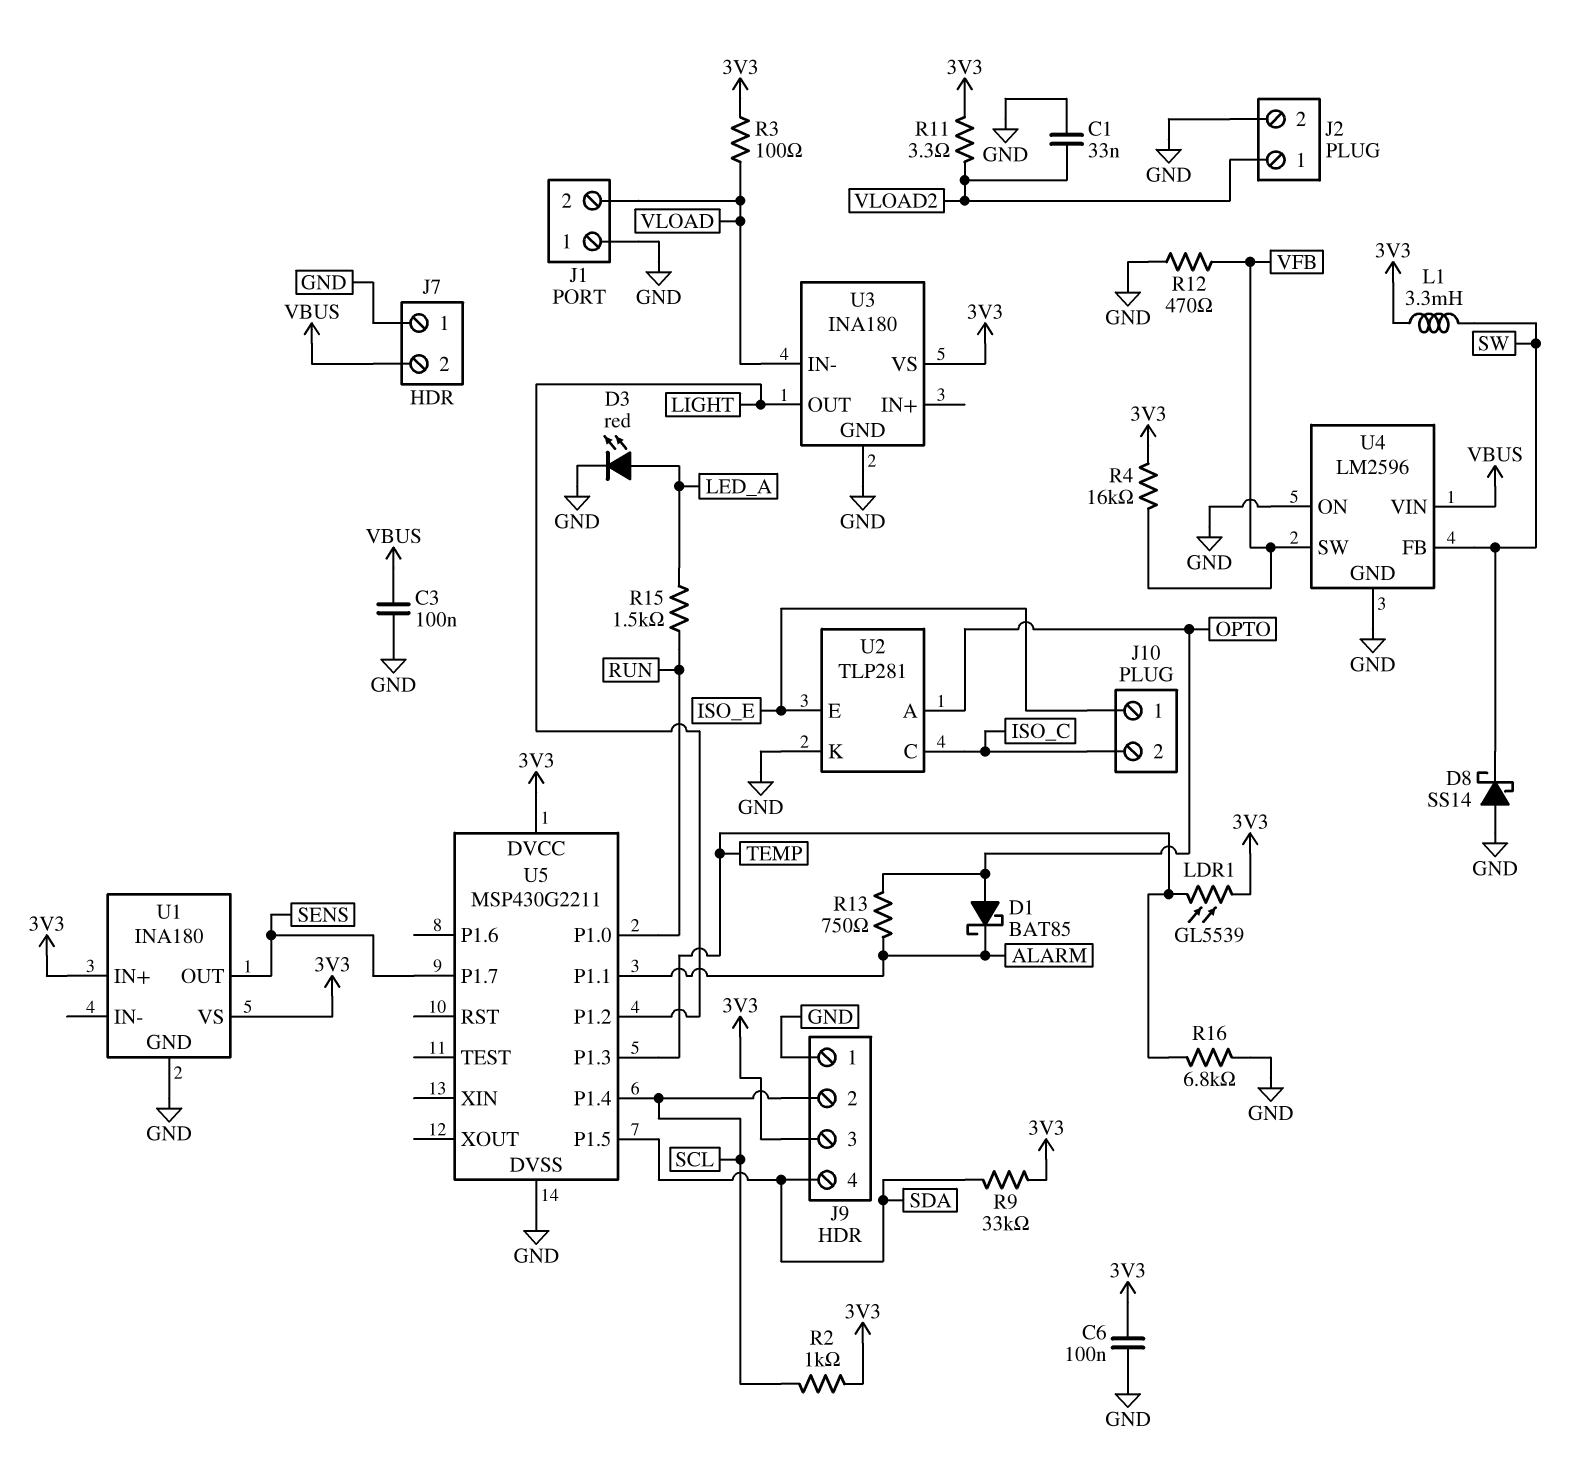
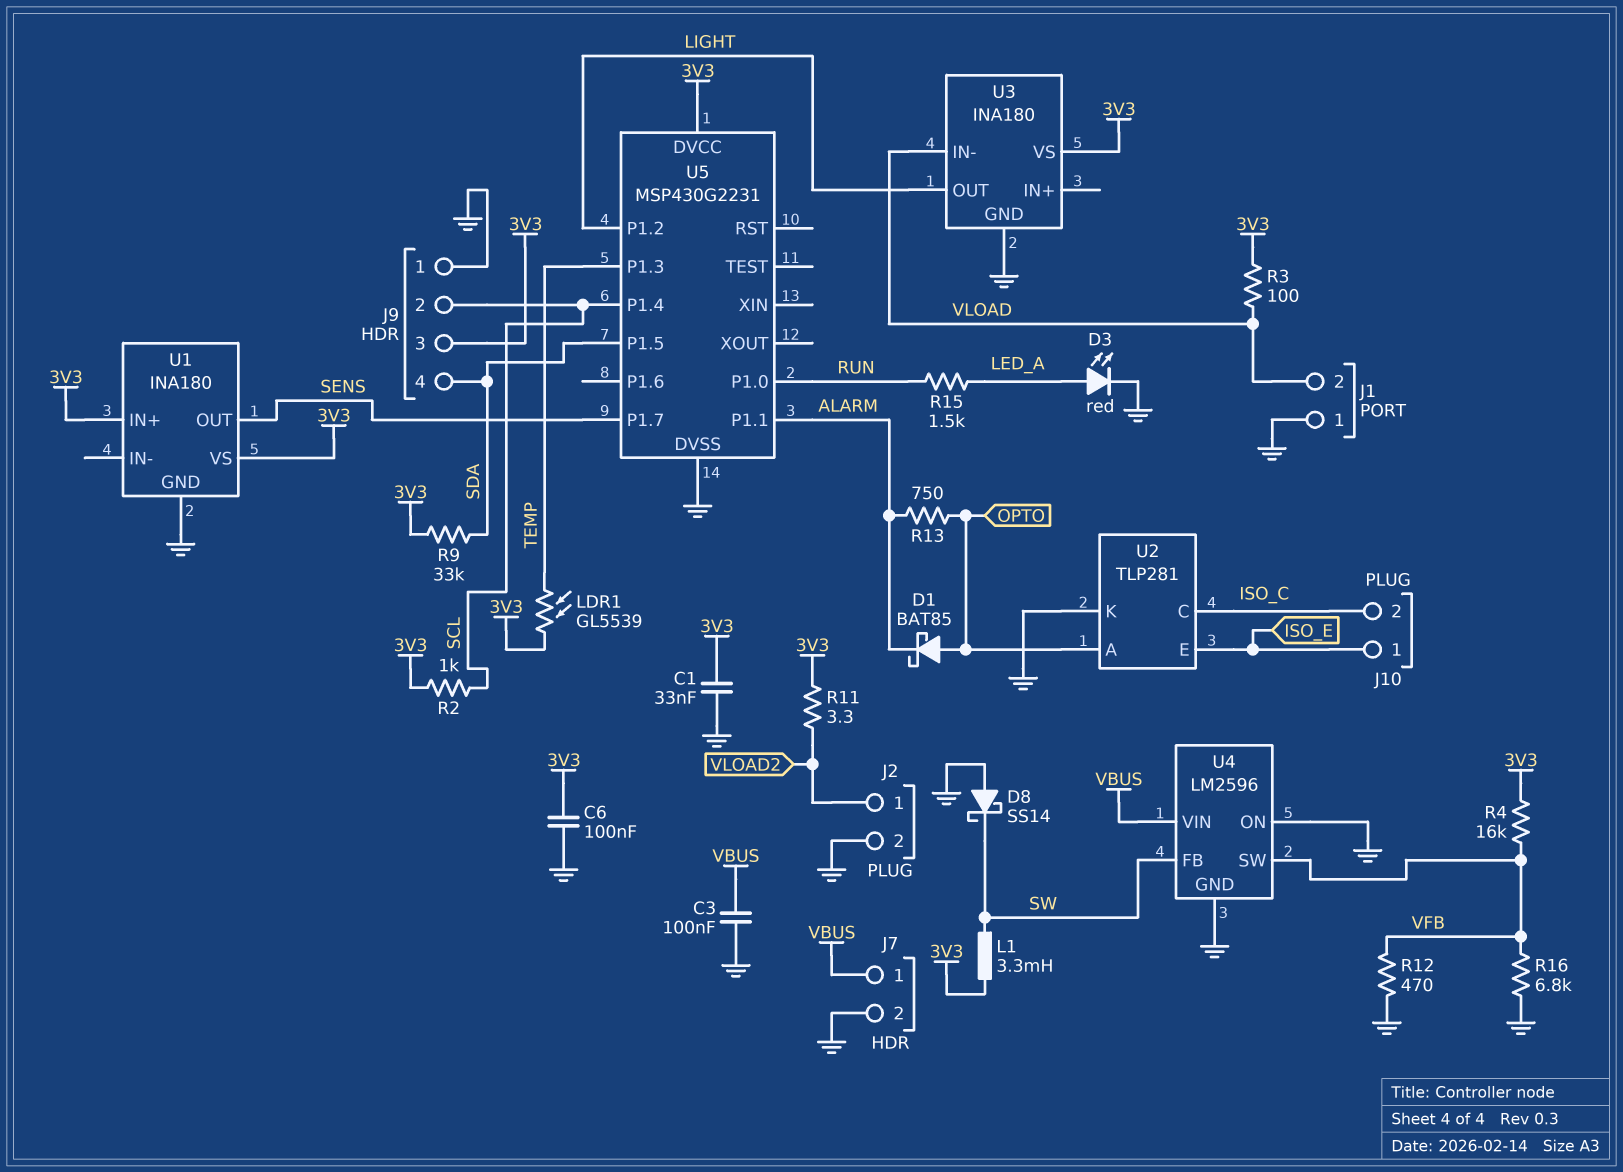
C1: 33nF (GND, VLOAD2) -> 33nF (3V3, GND)
J7 pin 1: GND -> VBUS
J7 pin 2: VBUS -> GND
R16: 6.8k (GND, TEMP) -> 6.8k (GND, VFB)
U5: MSP430G2211 -> MSP430G2231

